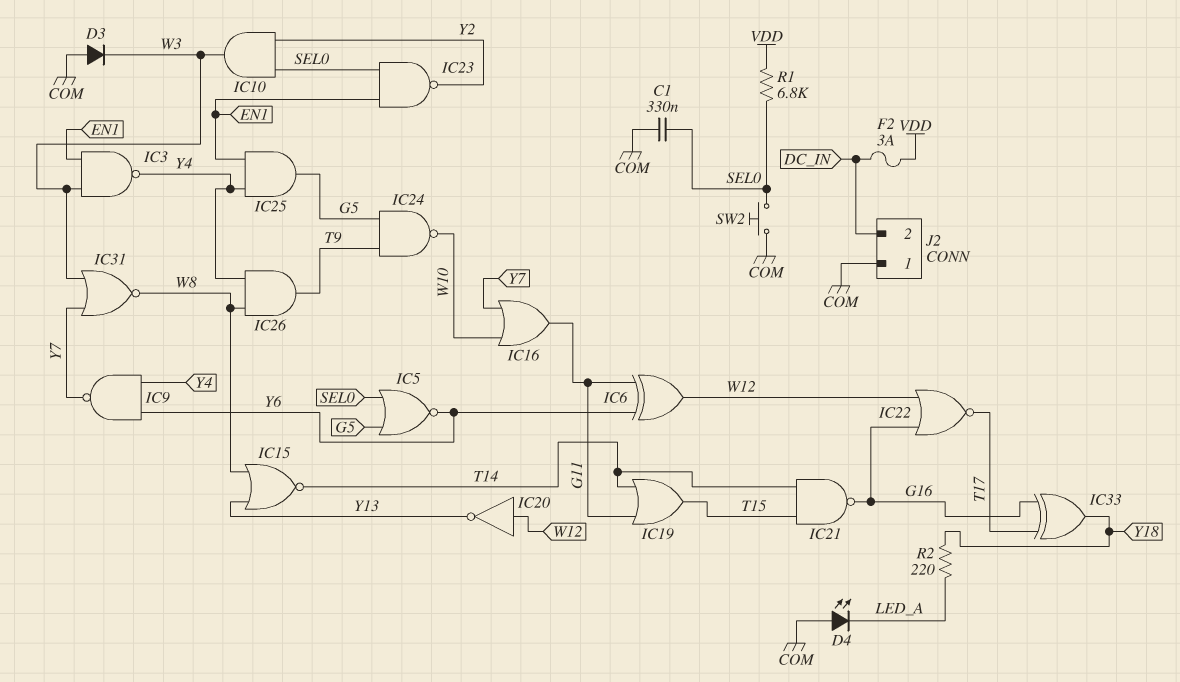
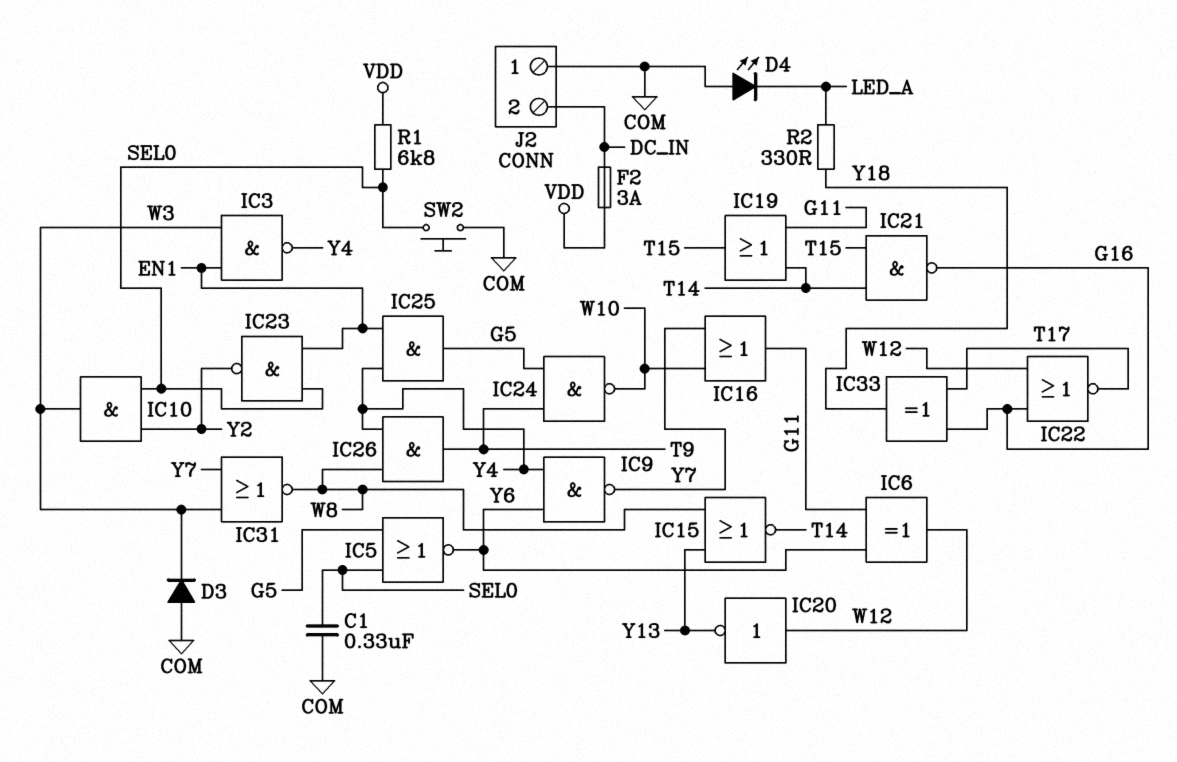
R2: 220 (LED_A, Y18) -> 330 (LED_A, Y18)

